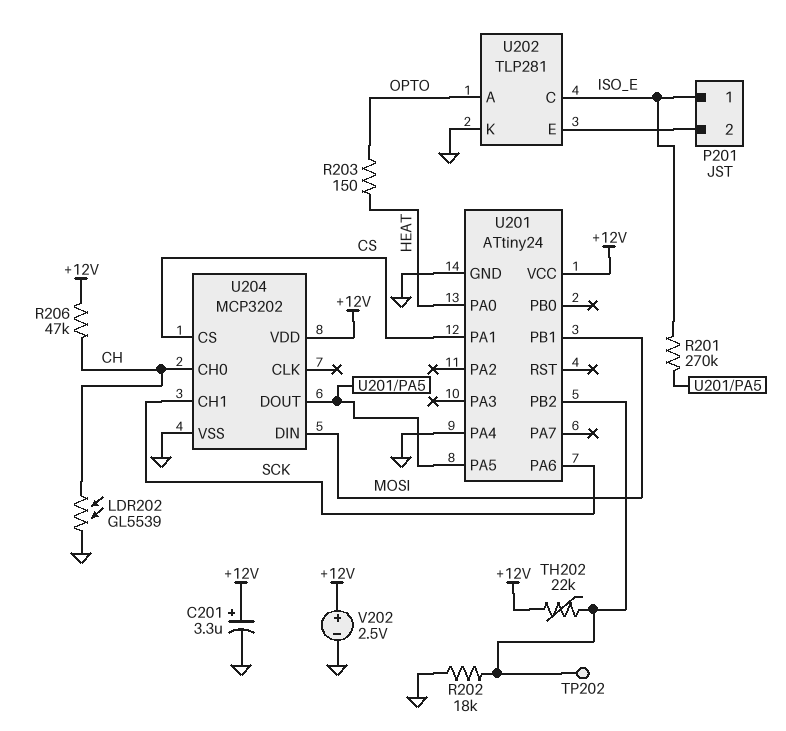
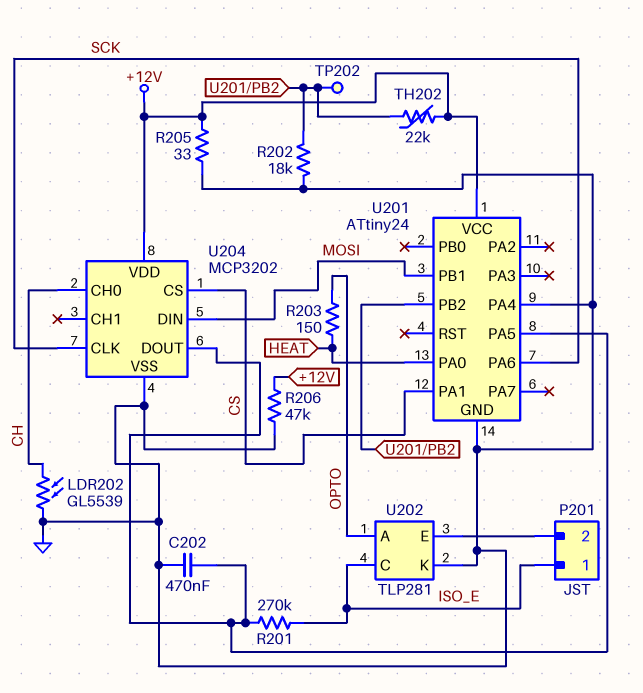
C201: 3.3uF (plus +12V, minus GND) -> none
C202: none -> 470nF (GND, U201/PA5)
R205: none -> 33 (+12V, GND)
R206: 47k (+12V, CH) -> 47k (+12V, GND)
U204 pin CH1: SCK -> none
U204 pin CLK: none -> SCK
V202: 2.5V (plus +12V, minus GND) -> none

